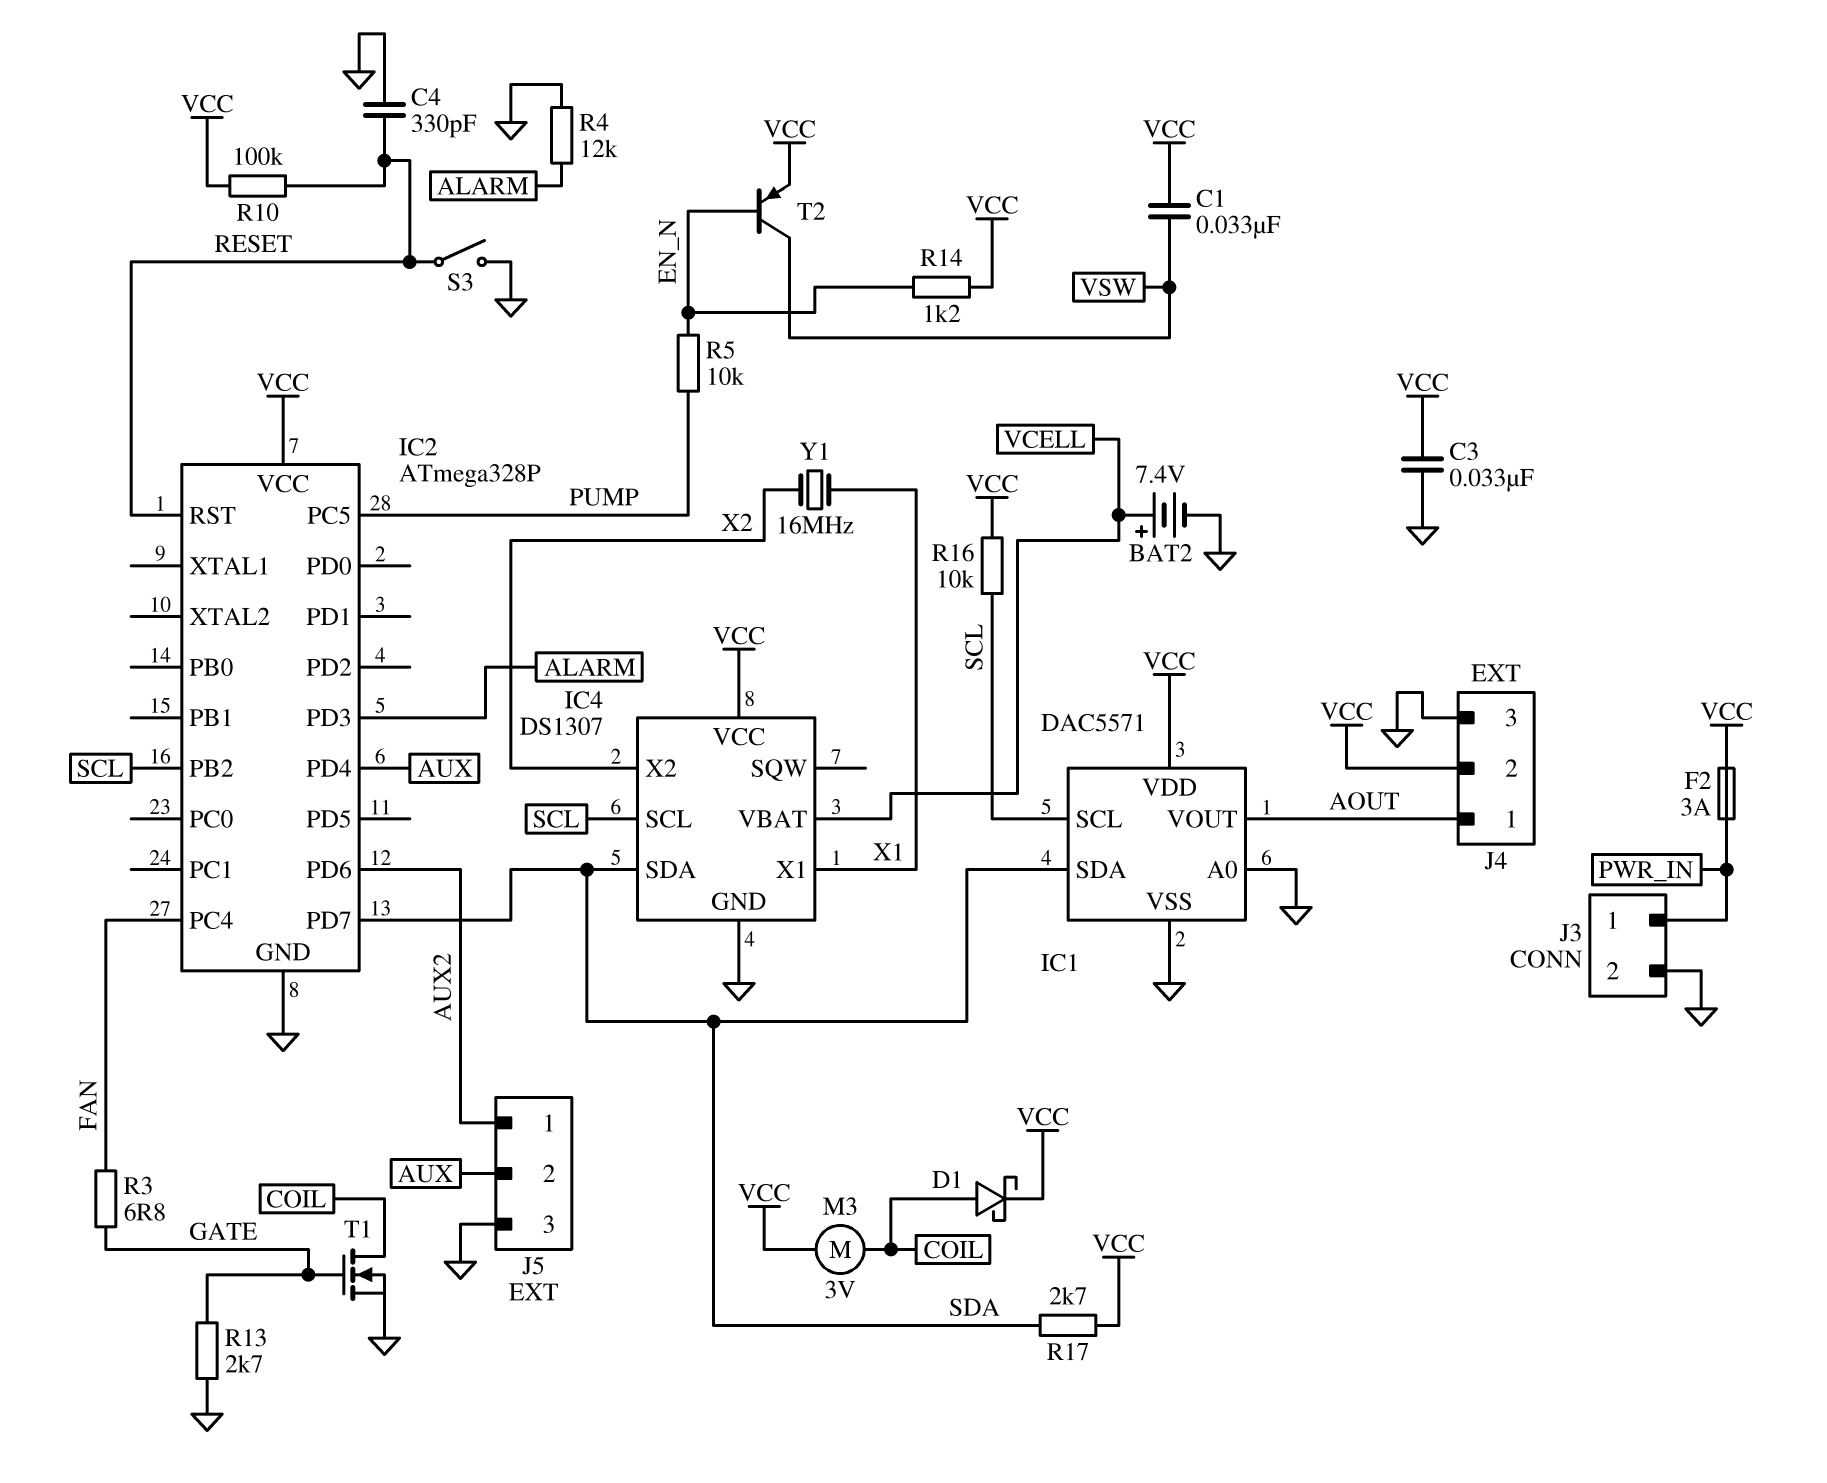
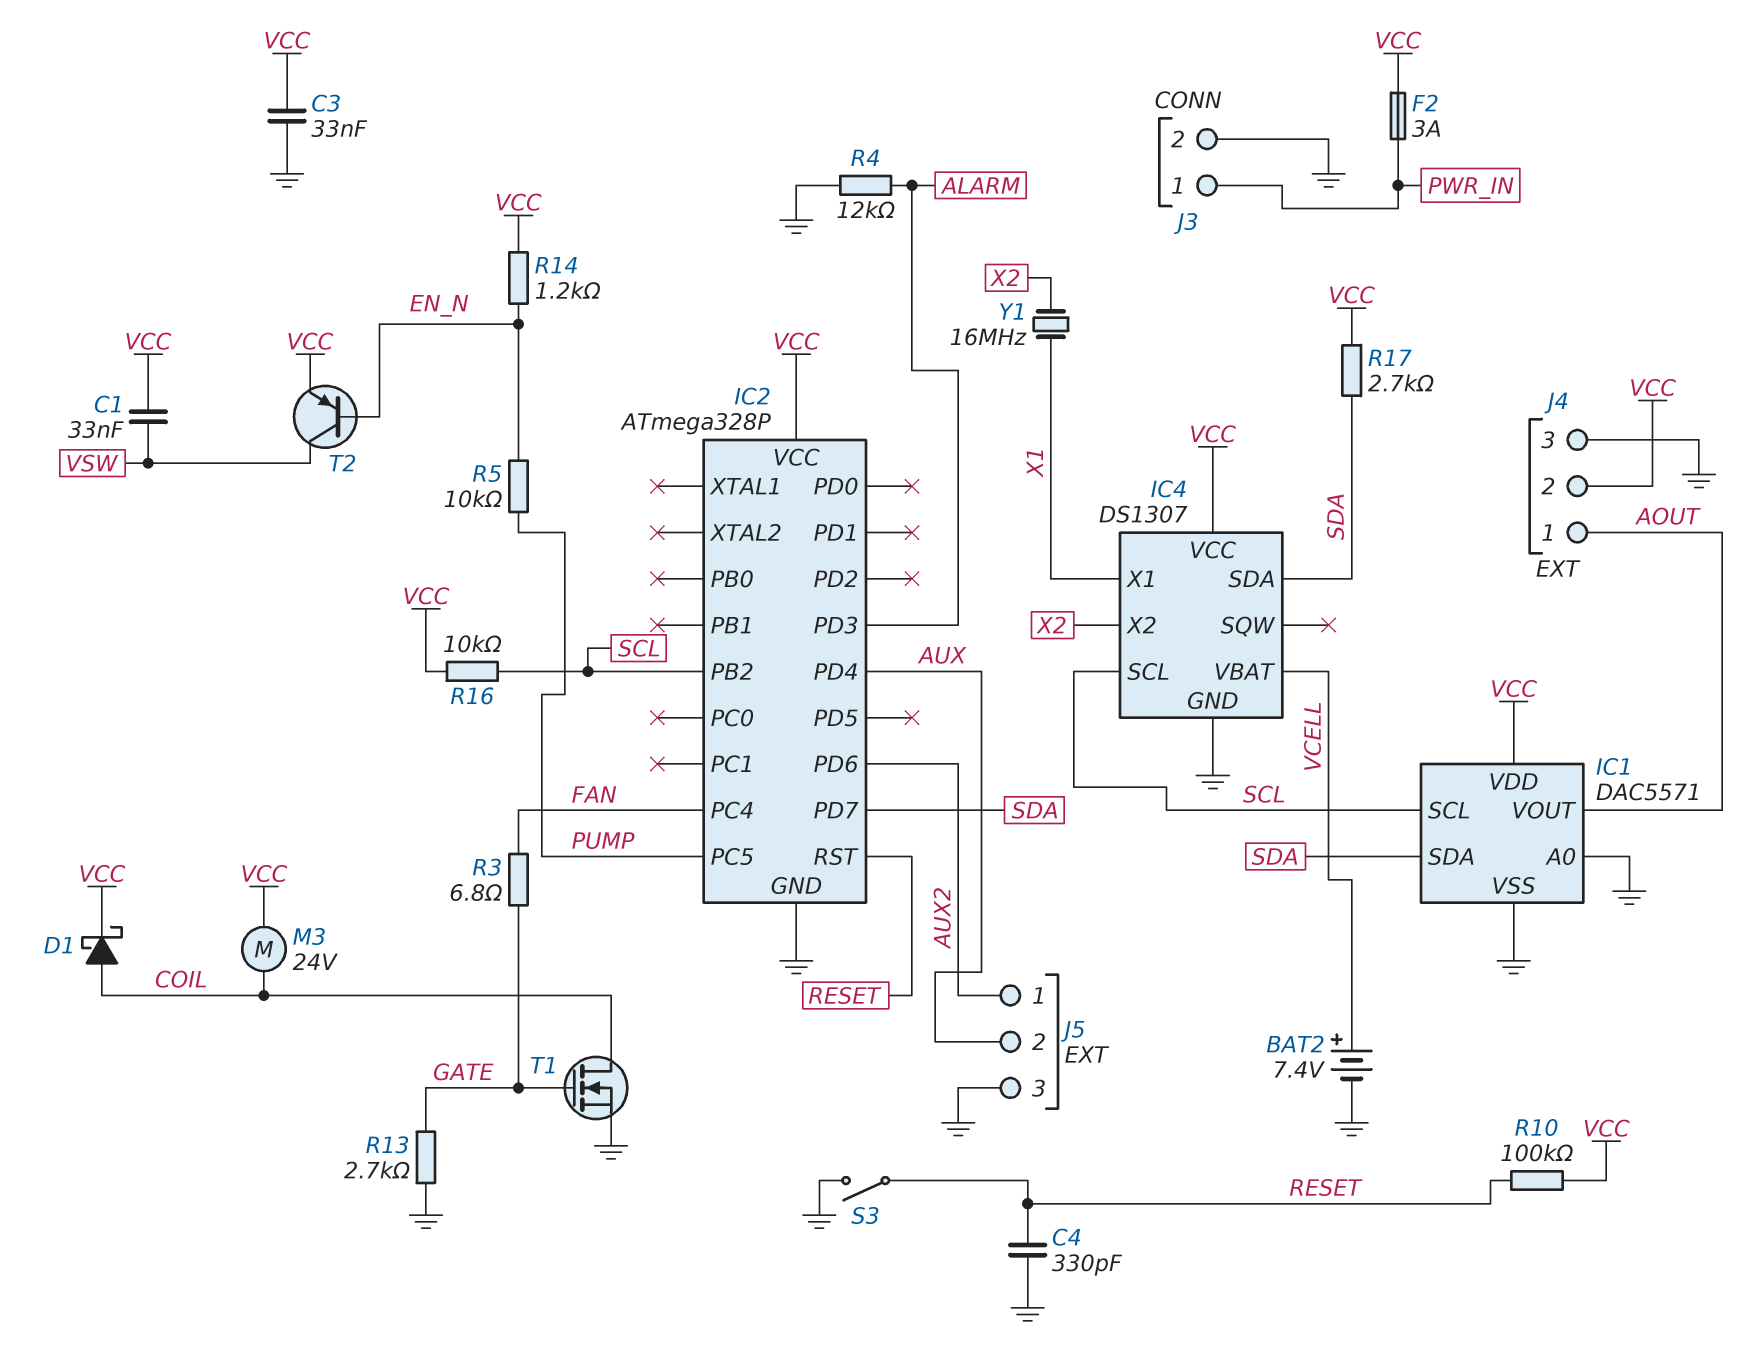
M3: motor 3V (COIL, VCC) -> motor 24V (COIL, VCC)

